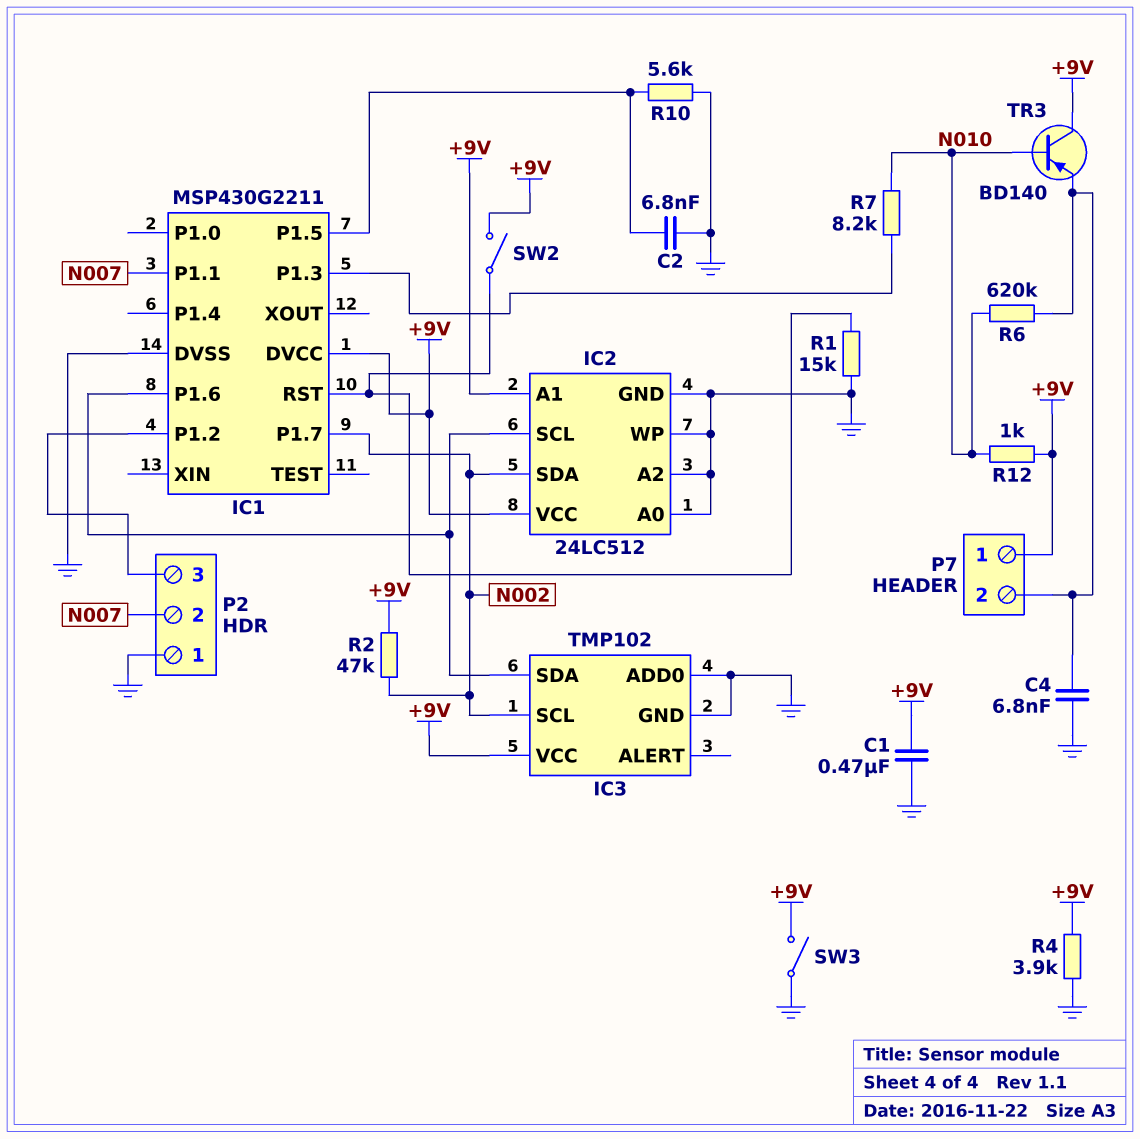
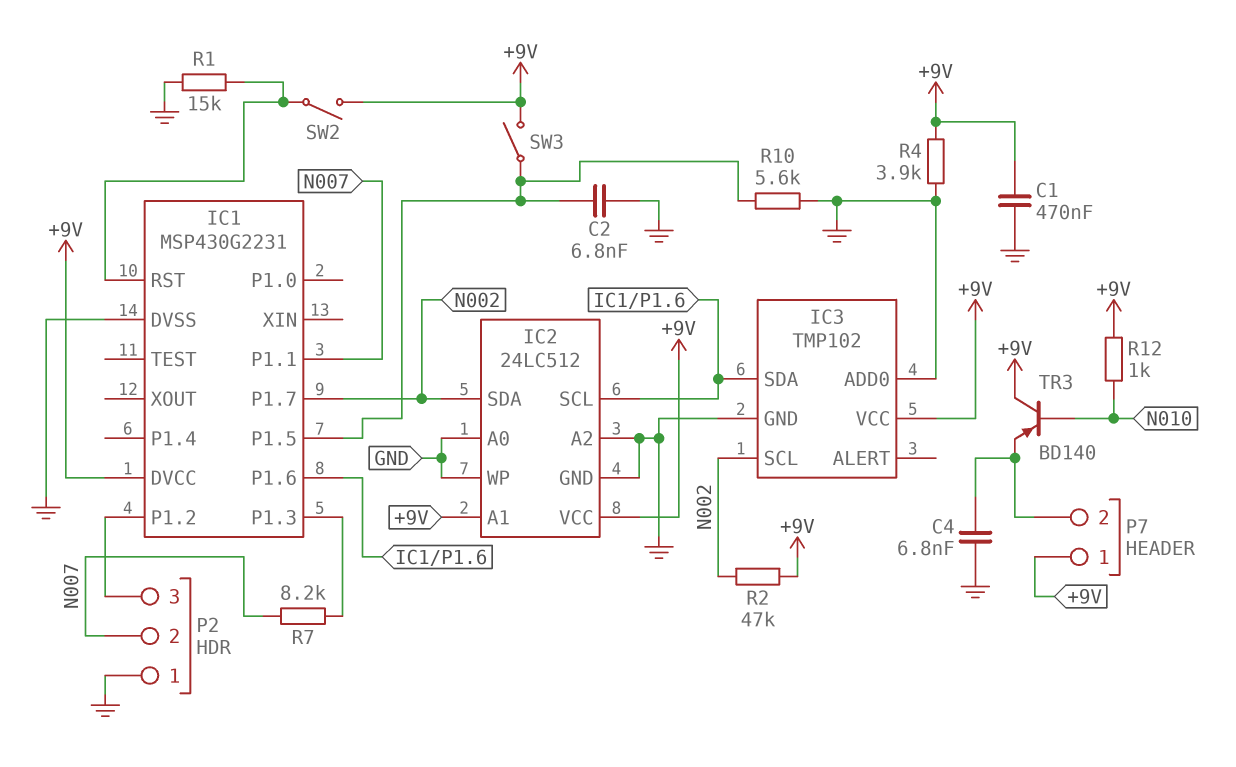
IC1: MSP430G2211 -> MSP430G2231
R6: 620k (N010, P7/2) -> none
R7: 8.2k (IC1/P1.3, N010) -> 8.2k (IC1/P1.3, N007)
SW3: switch (+9V, GND) -> switch (+9V, IC1/P1.5)

